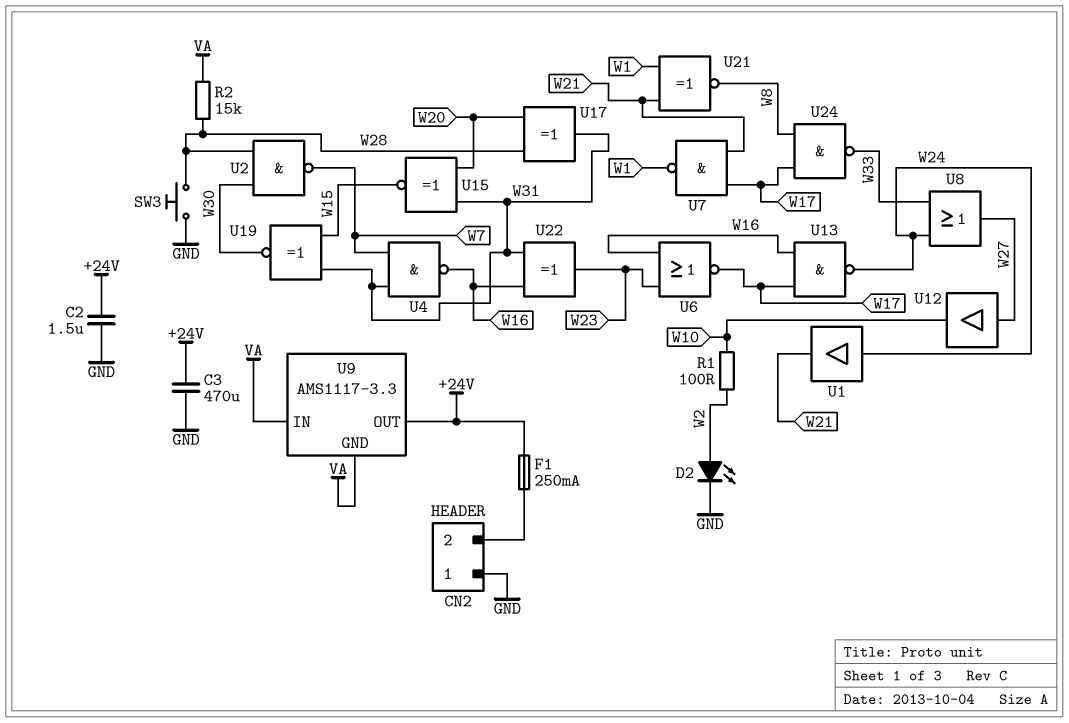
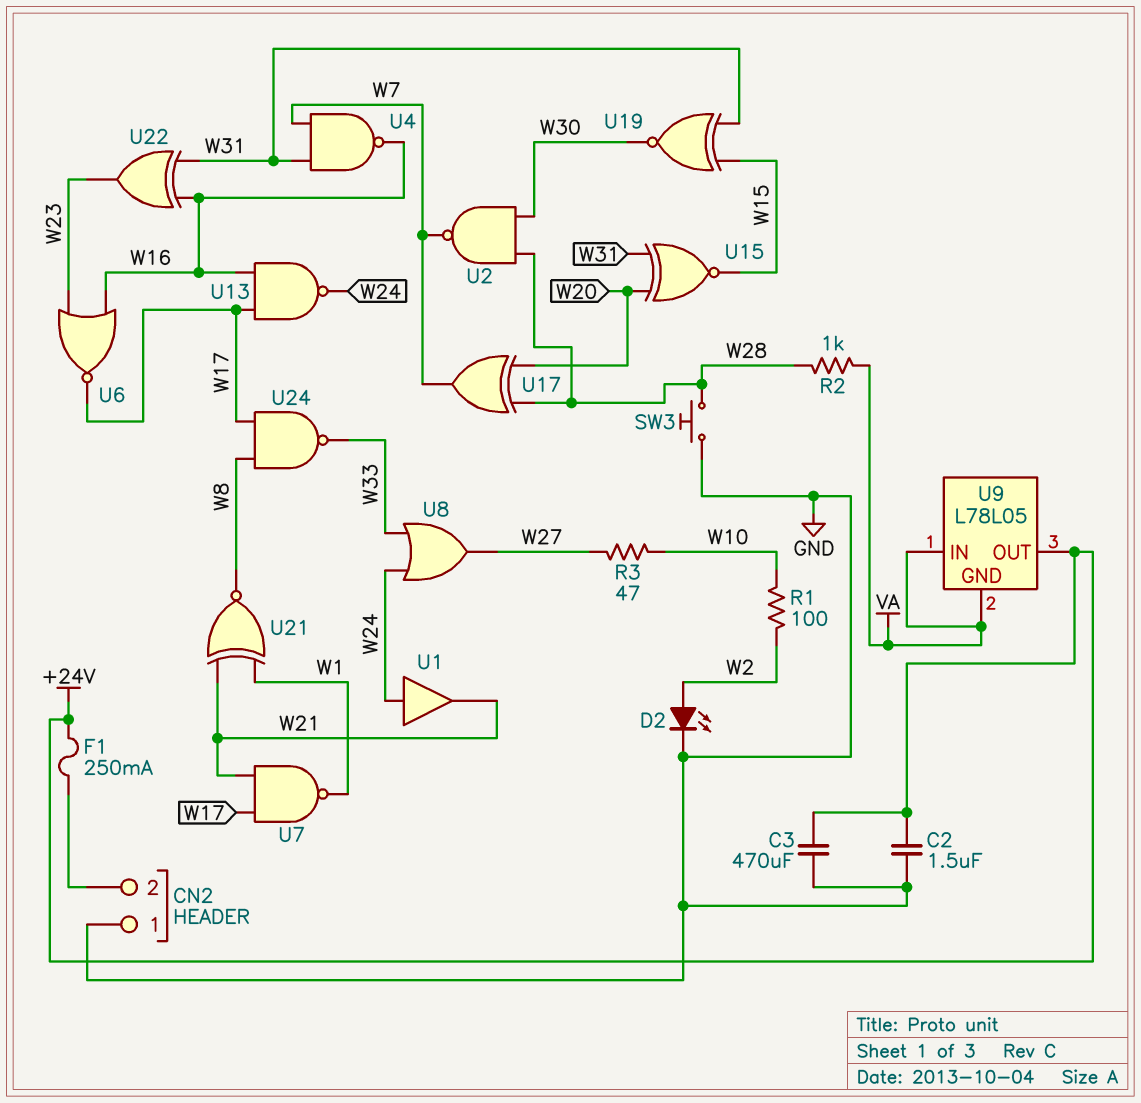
R2: 15k (VA, W28) -> 1k (VA, W28)
R3: none -> 47 (W10, W27)
U9: AMS1117-3.3 -> L78L05
U12: buffer (in W27, out W10) -> none
U17: XOR (in W20, in W28, out W31) -> XOR (in W20, in W28, out W7)

